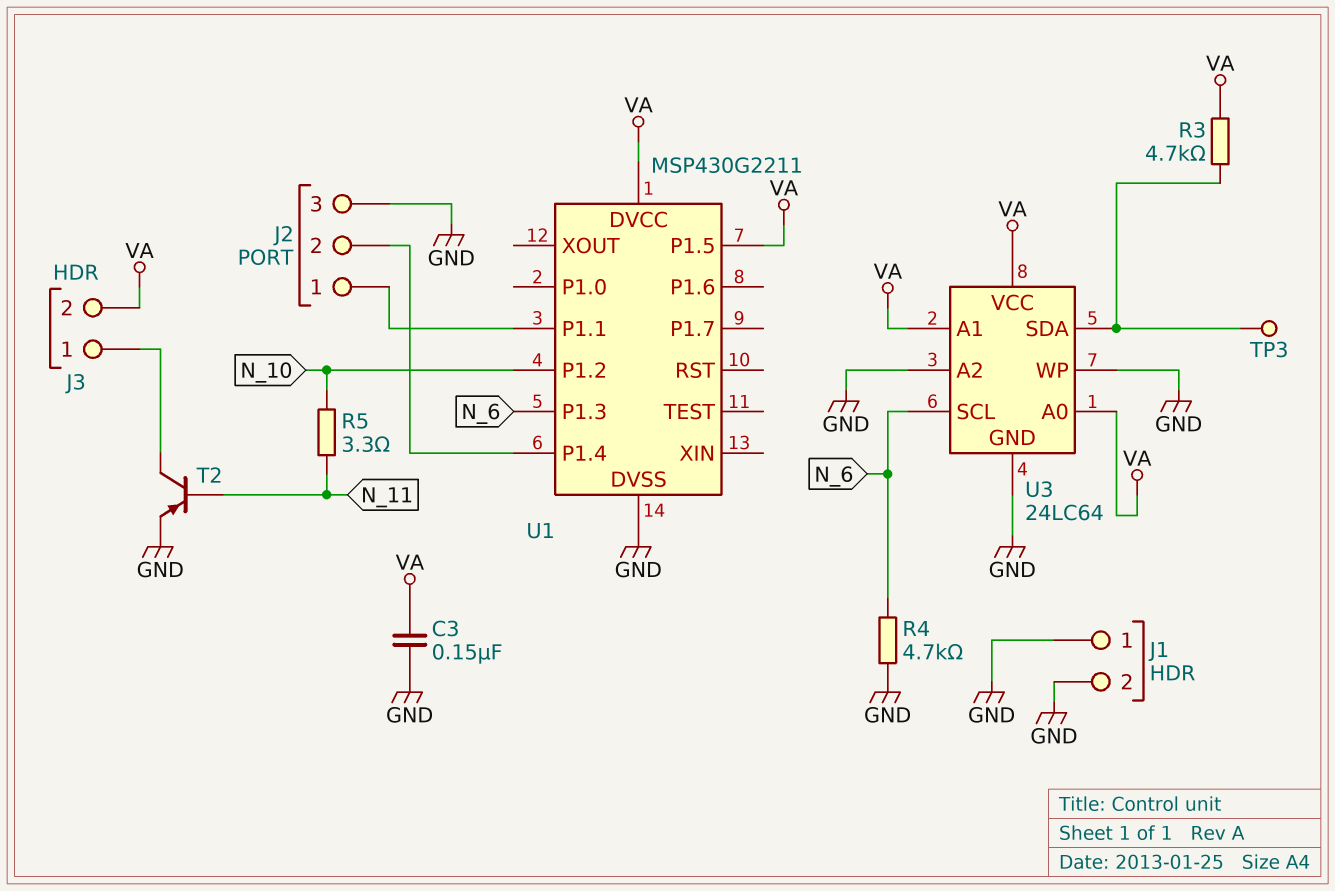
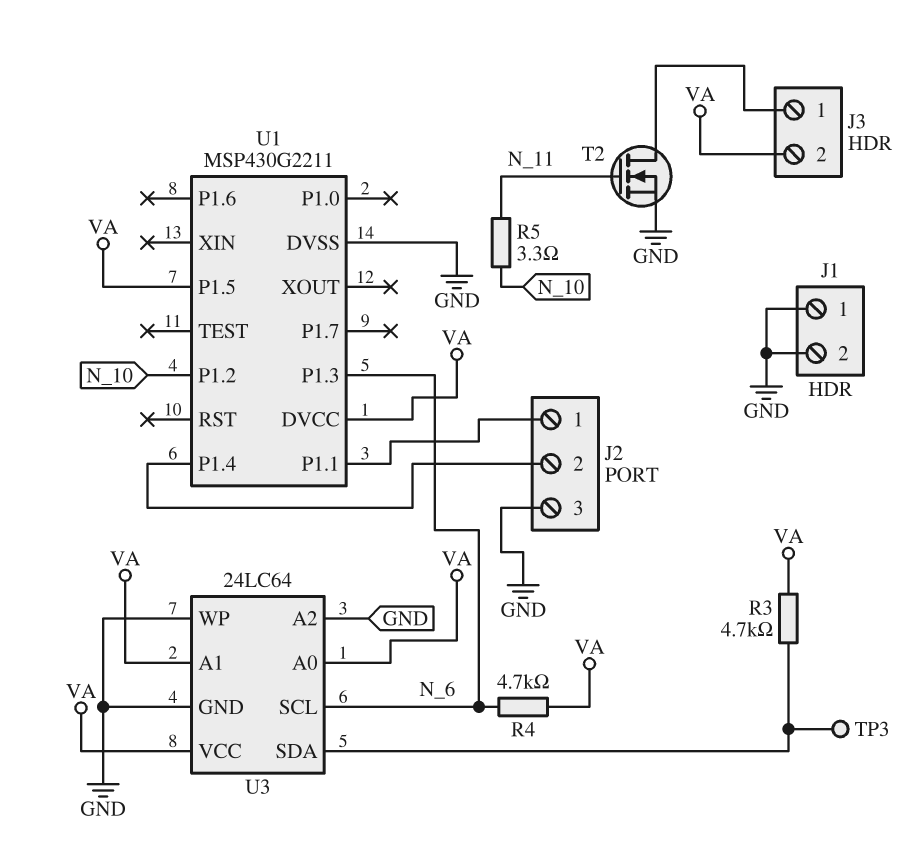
C3: 150nF (GND, VA) -> none
R4: 4.7k (GND, N_6) -> 4.7k (N_6, VA)
T2: PNP (B N_11, C J3/1, E GND) -> NMOS (G N_11, D J3/1, S GND)

